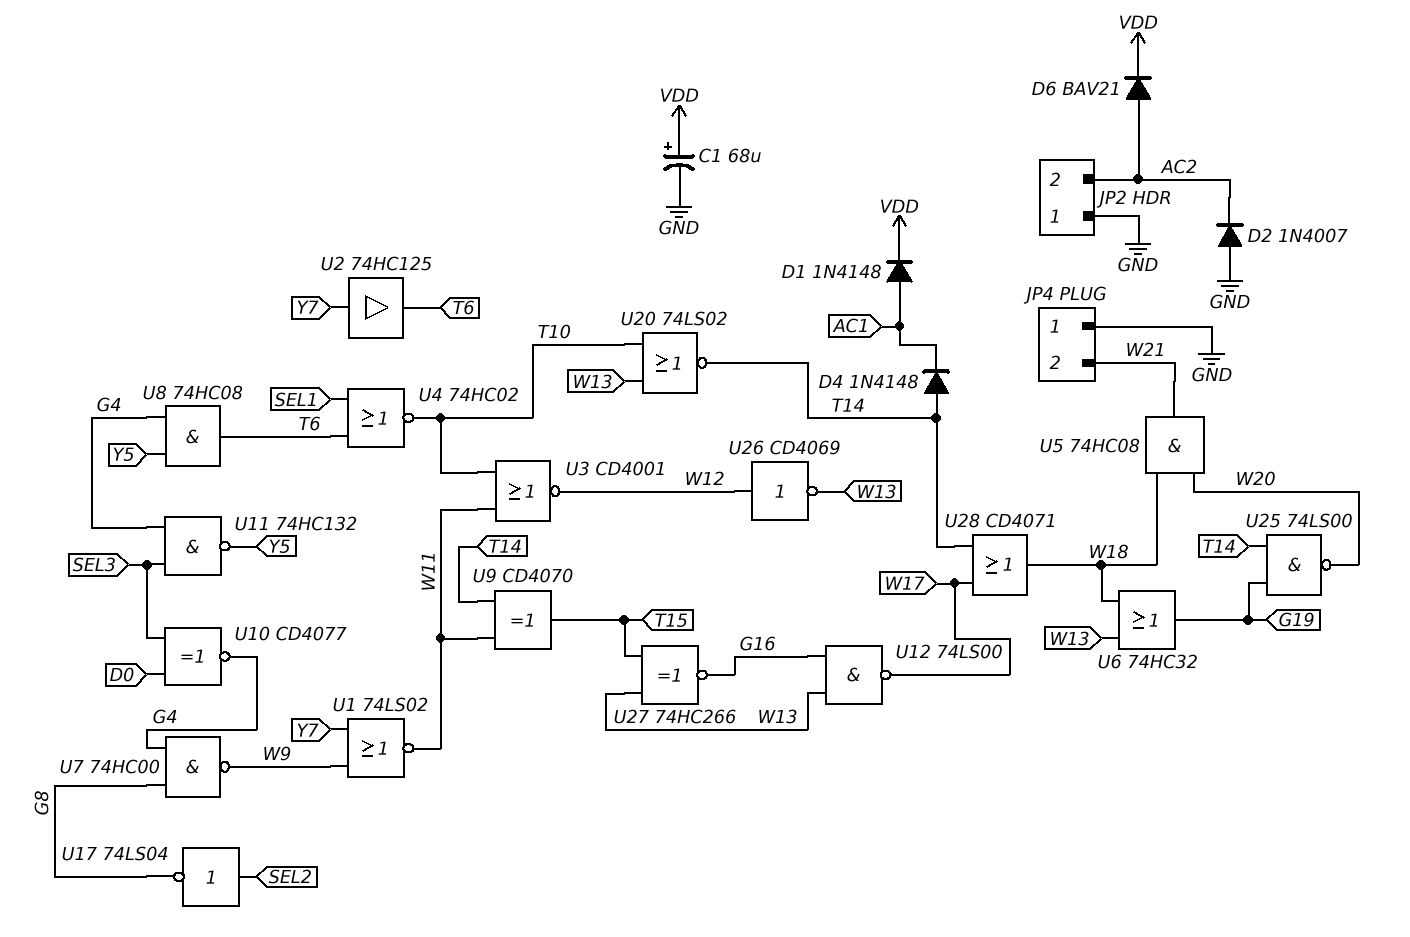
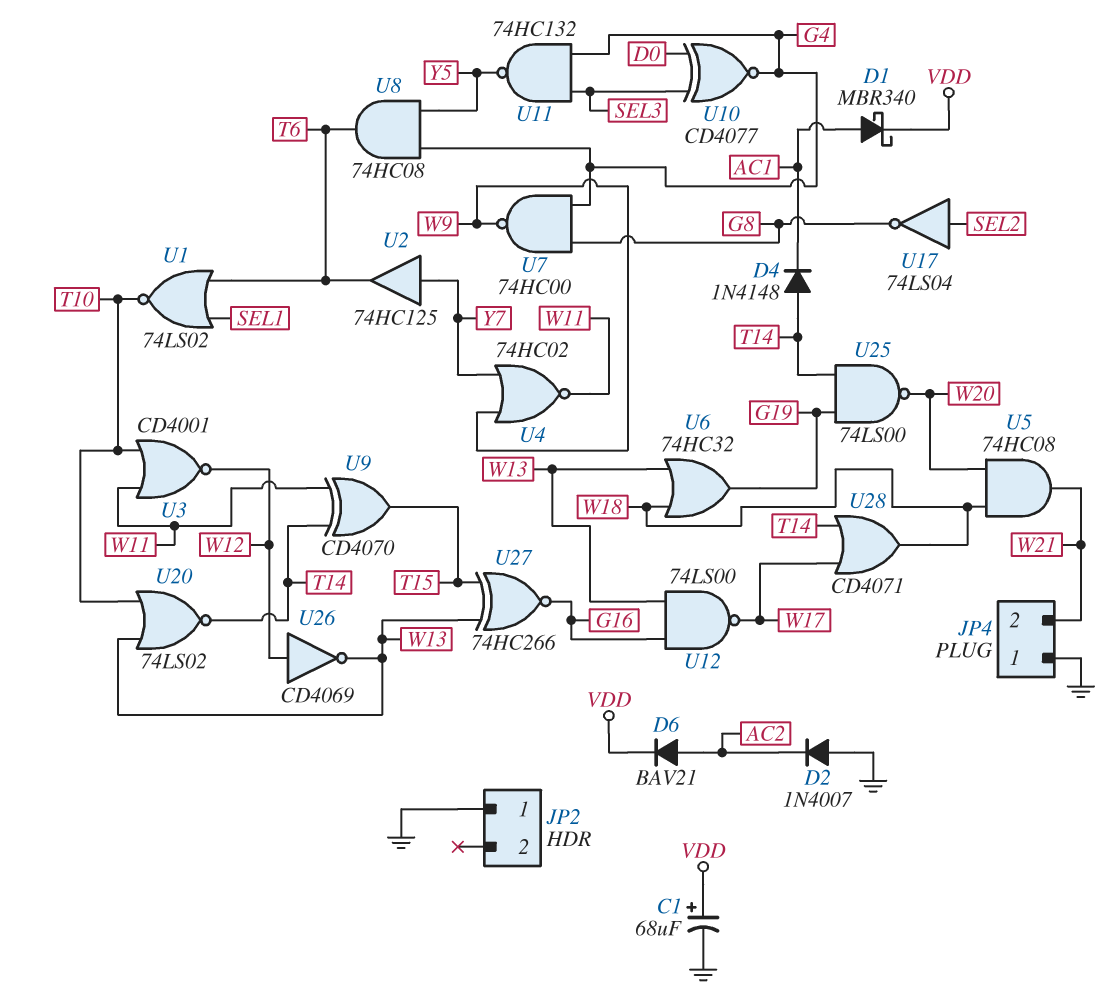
D1: diode 1N4148 (A AC1, K VDD) -> schottky MBR340 (A AC1, K VDD)
JP2 pin 2: AC2 -> none
U1: NOR 74LS02 (in W9, in Y7, out W11) -> NOR 74LS02 (in SEL1, in T6, out T10)
U4: NOR 74HC02 (in SEL1, in T6, out T10) -> NOR 74HC02 (in W9, in Y7, out W11)

